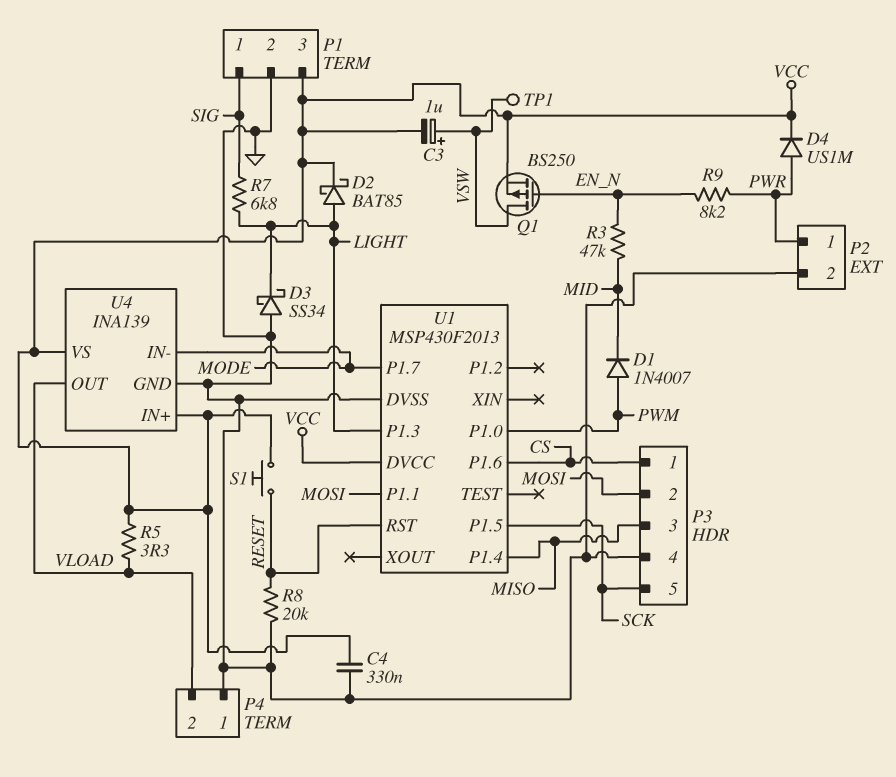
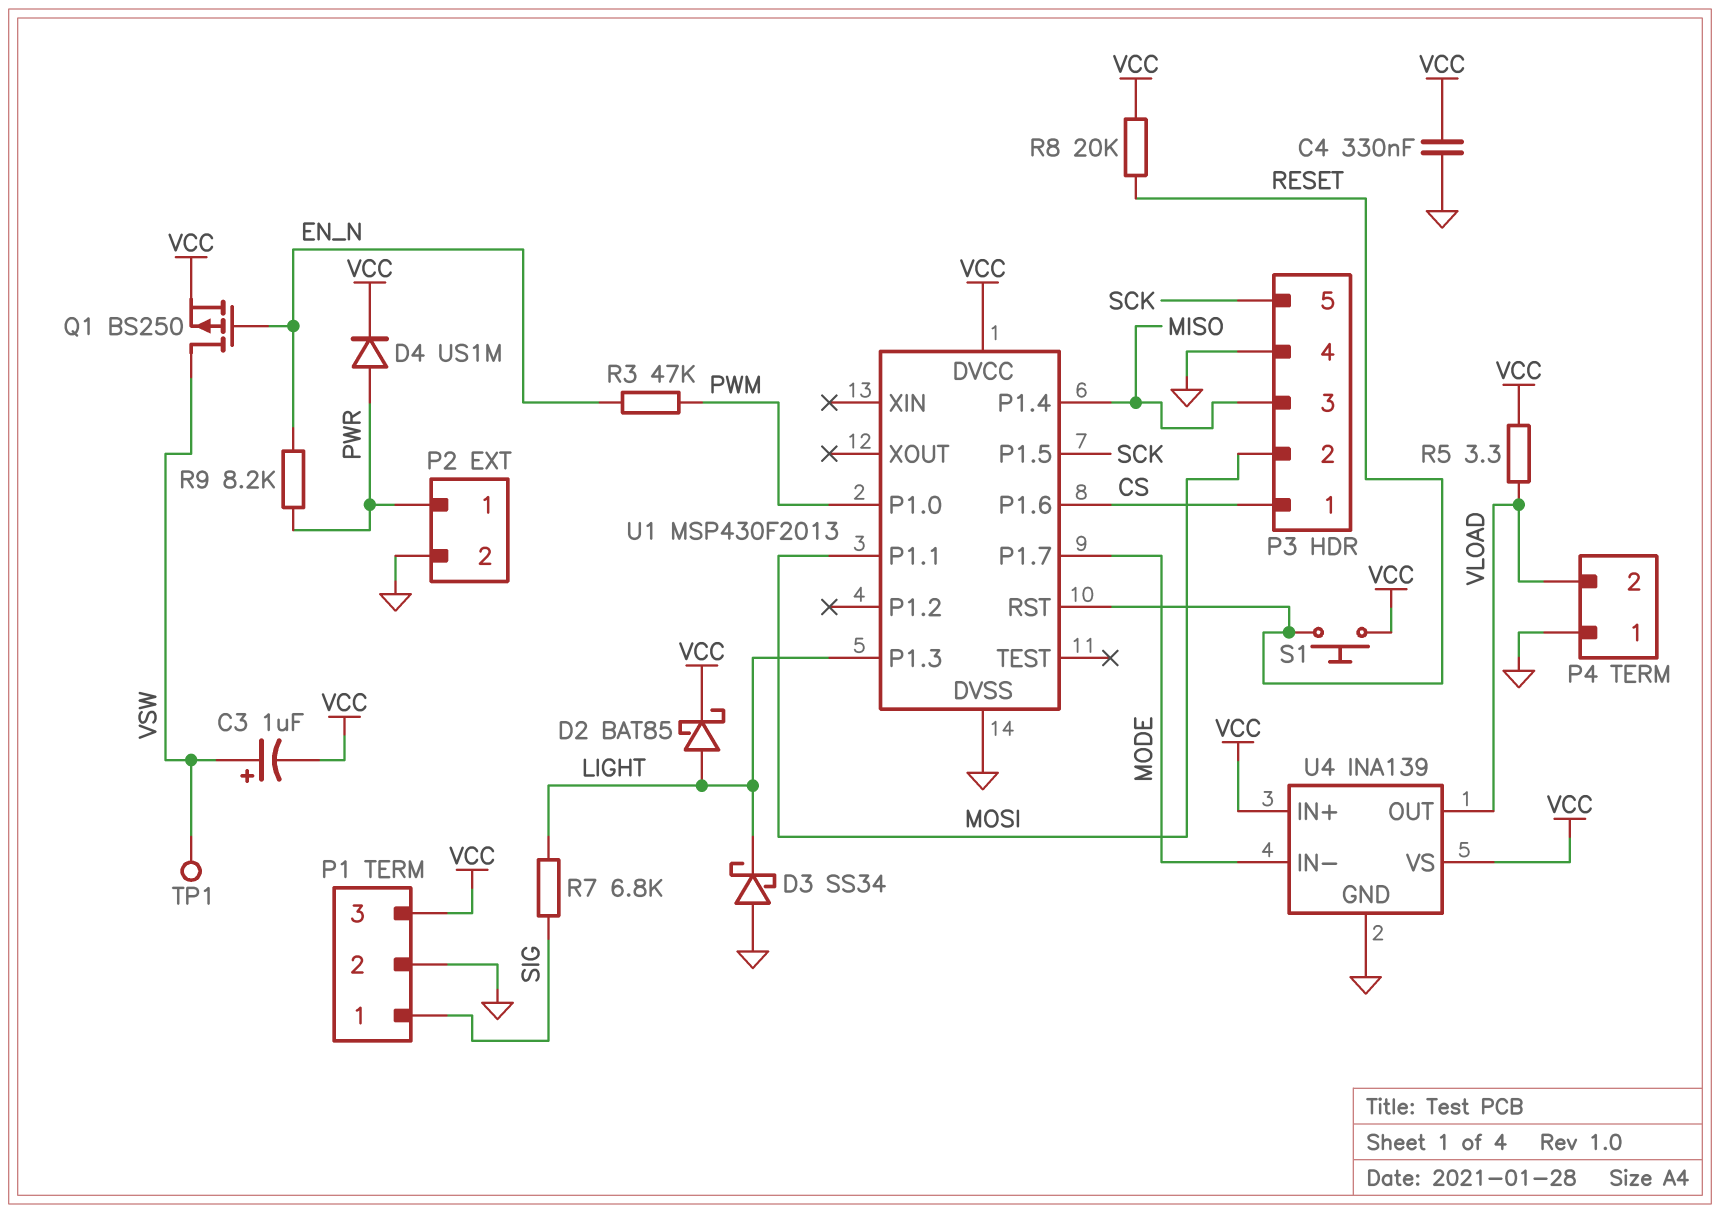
D1: diode 1N4007 (A PWM, K MID) -> none
R3: 47k (EN_N, MID) -> 47k (EN_N, PWM)
R8: 20k (GND, RESET) -> 20k (RESET, VCC)

